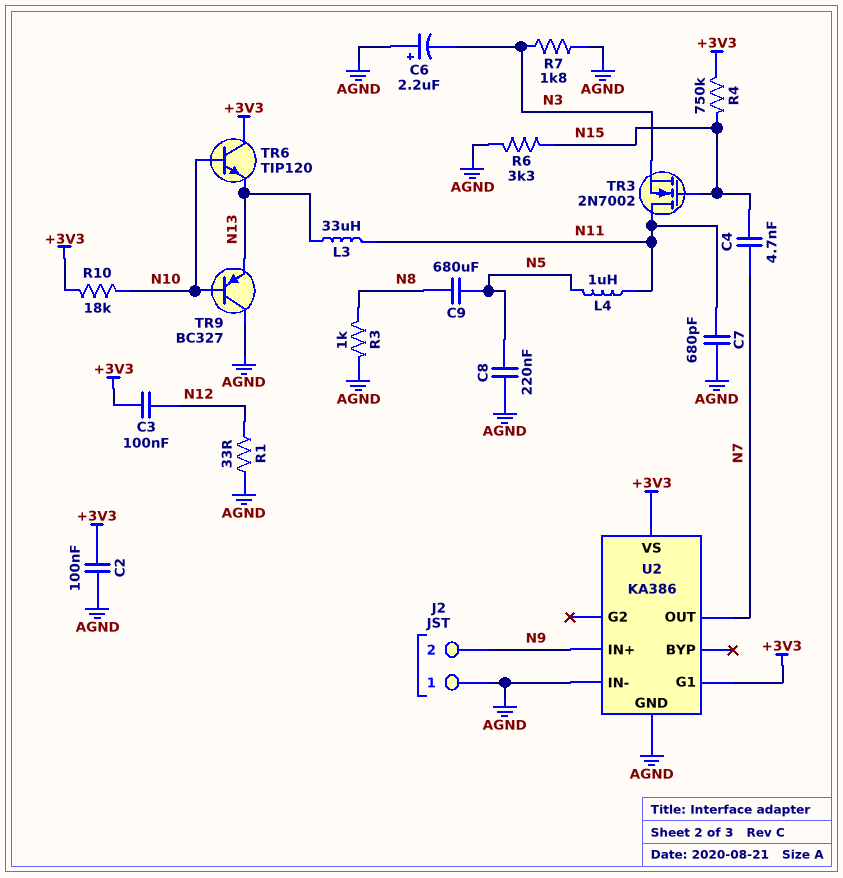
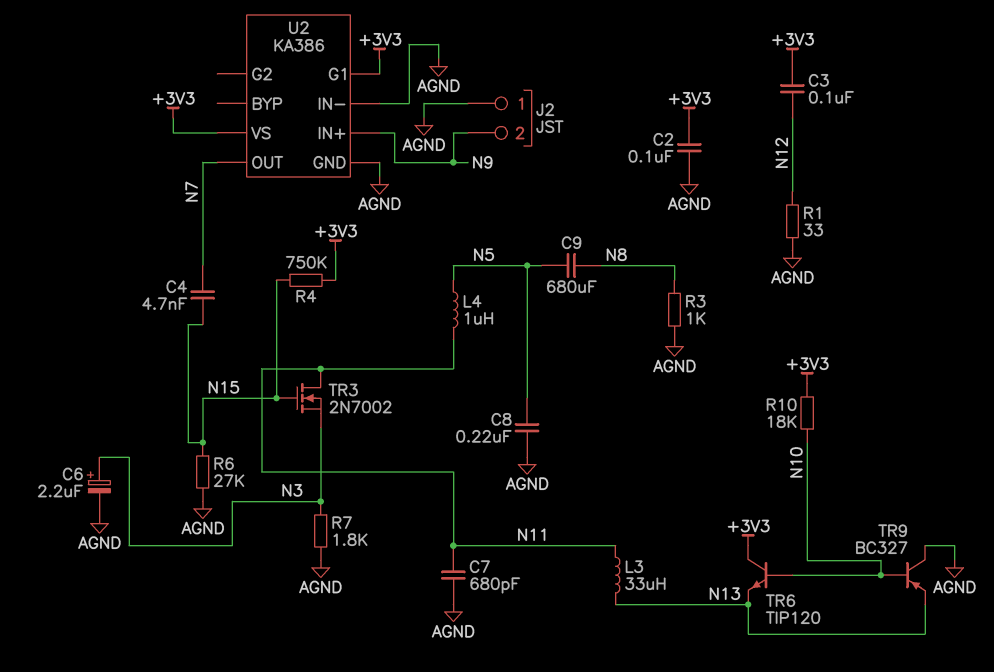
C6: 2.2uF (plus AGND, minus N3) -> 2.2uF (plus N3, minus AGND)
R6: 3.3k (AGND, N15) -> 27k (AGND, N15)

